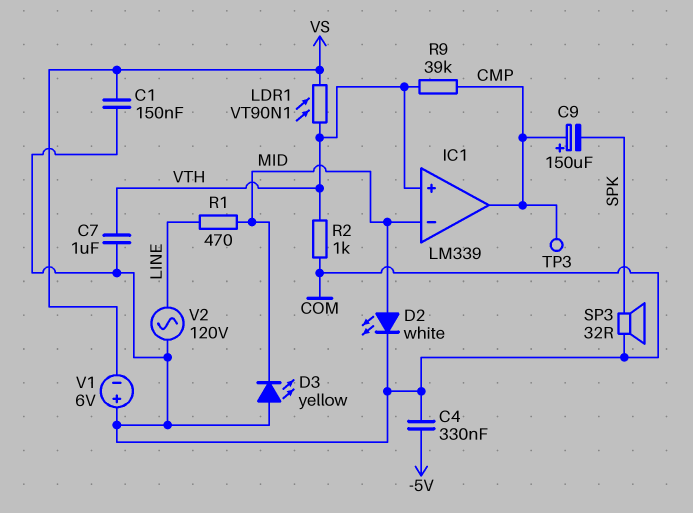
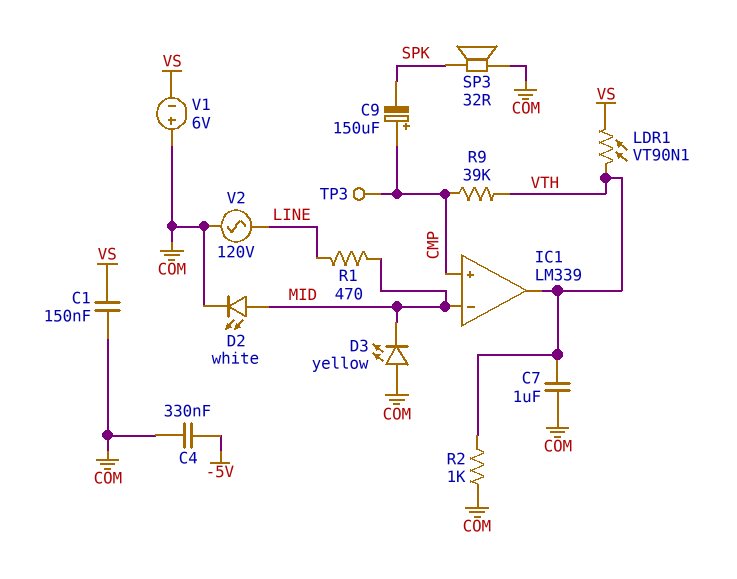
IC1 pin in+: VTH -> CMP
IC1 pin out: CMP -> VTH

